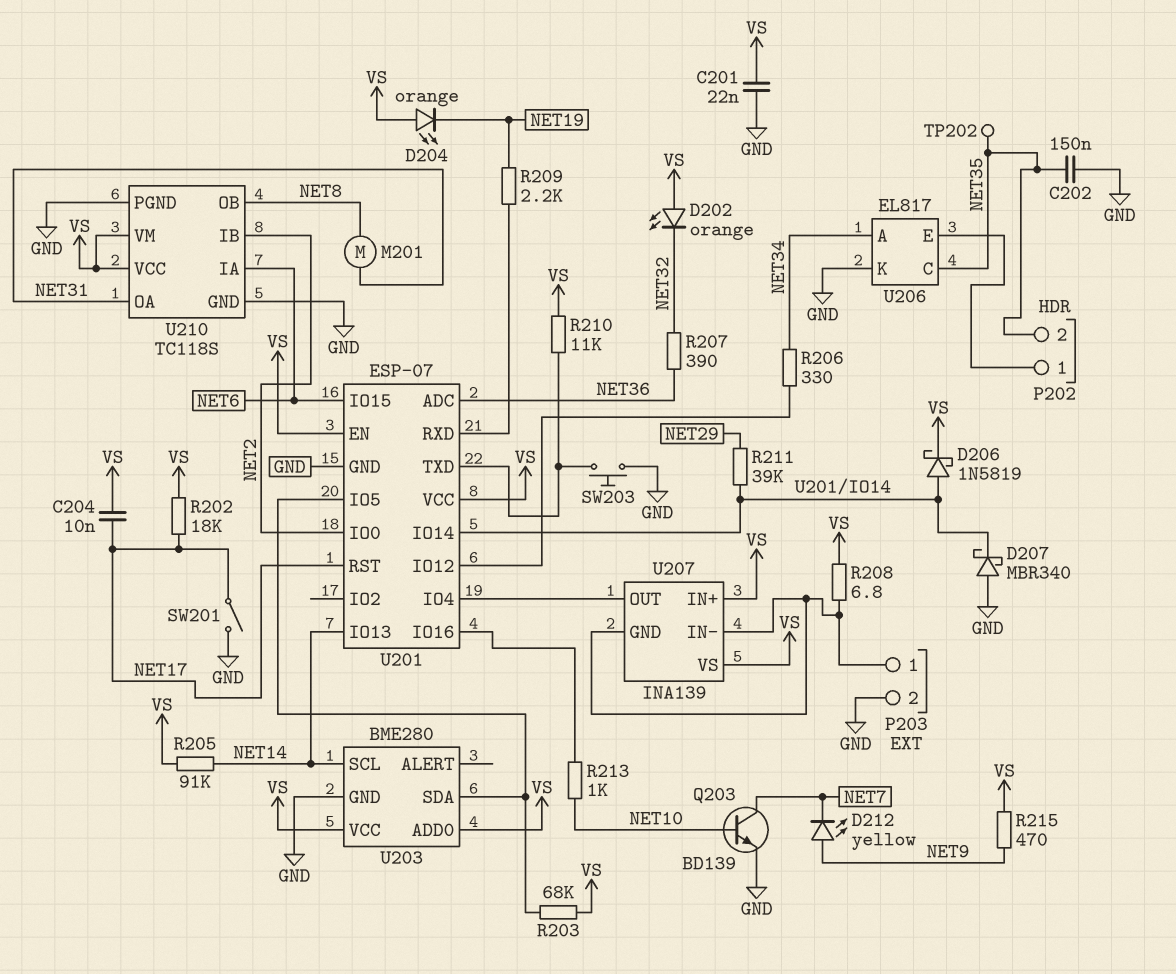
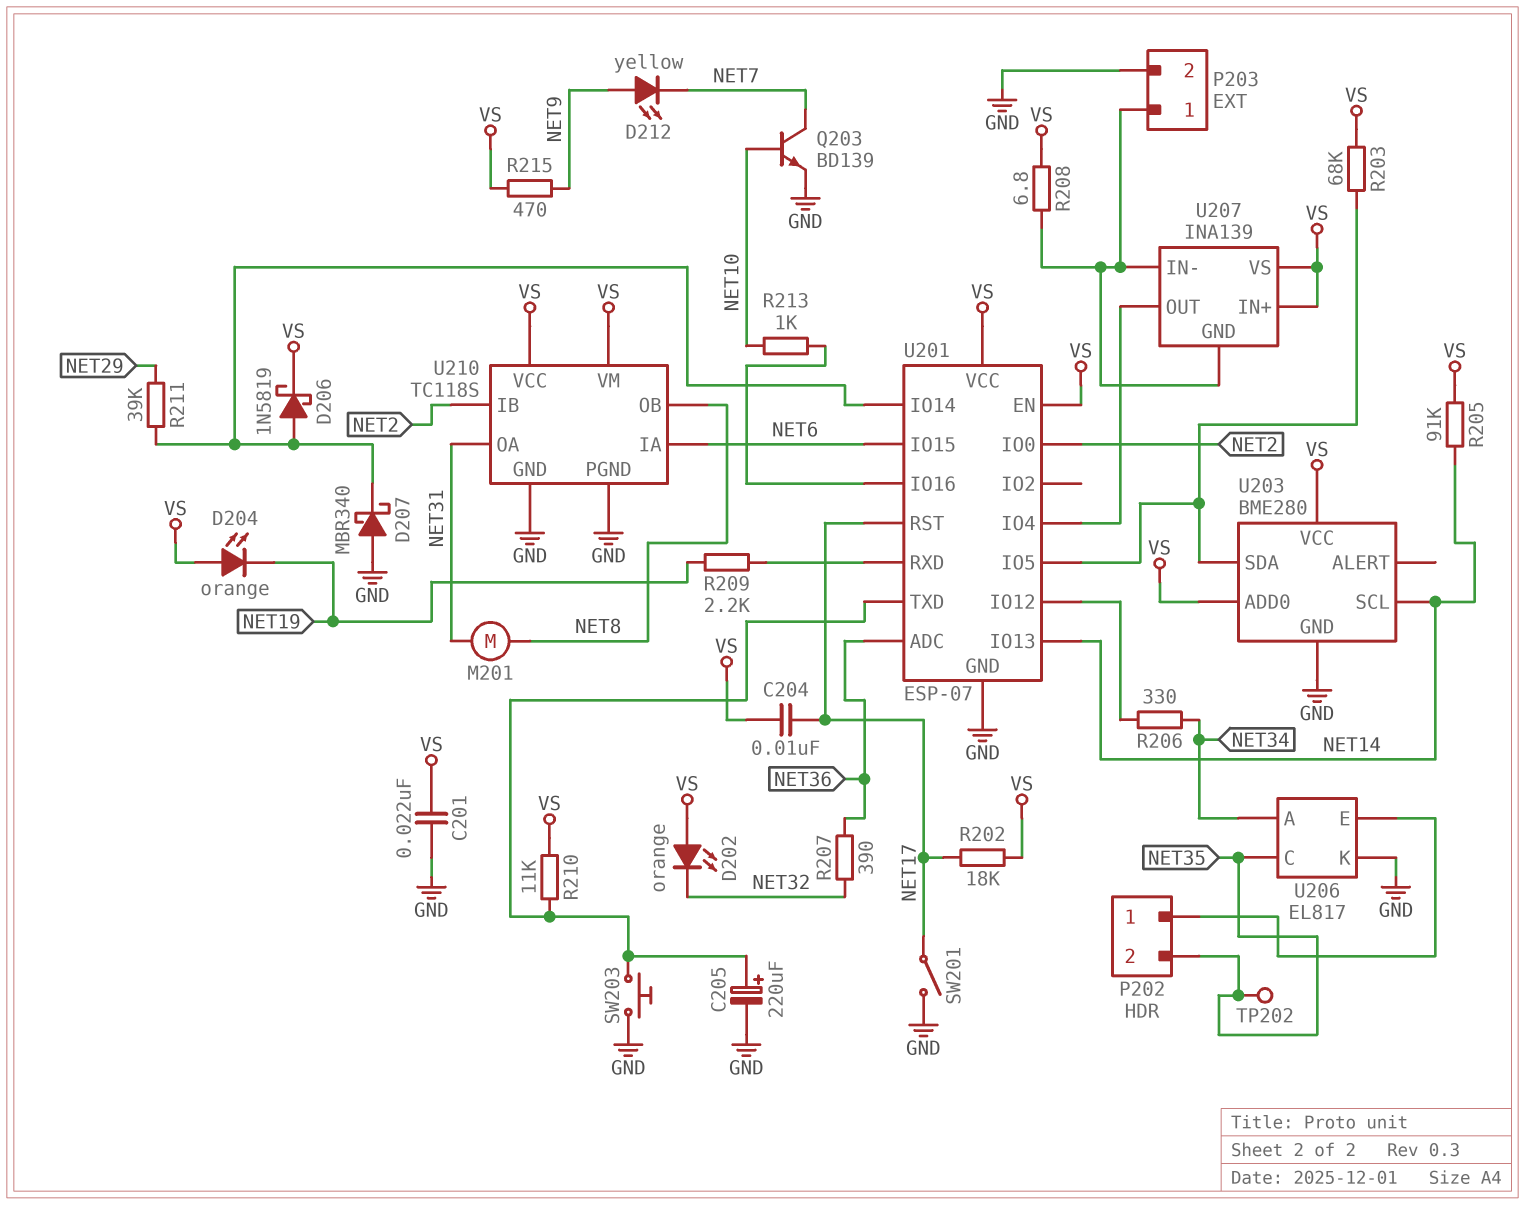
C202: 150nF (GND, NET35) -> none
C205: none -> 220uF (plus U201/TXD, minus GND)

